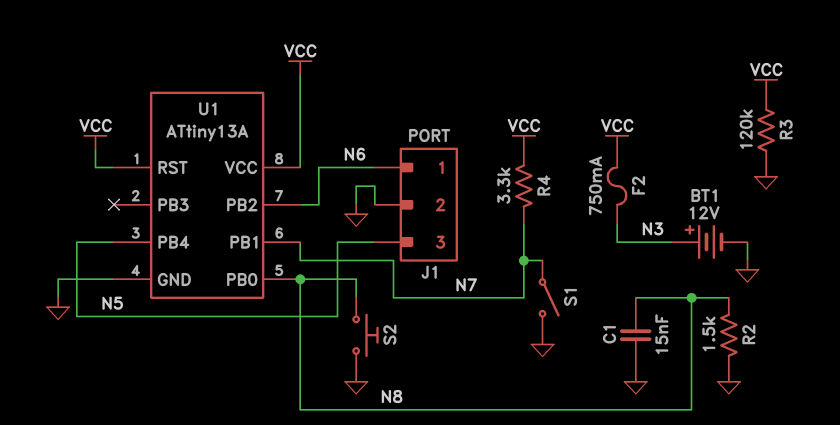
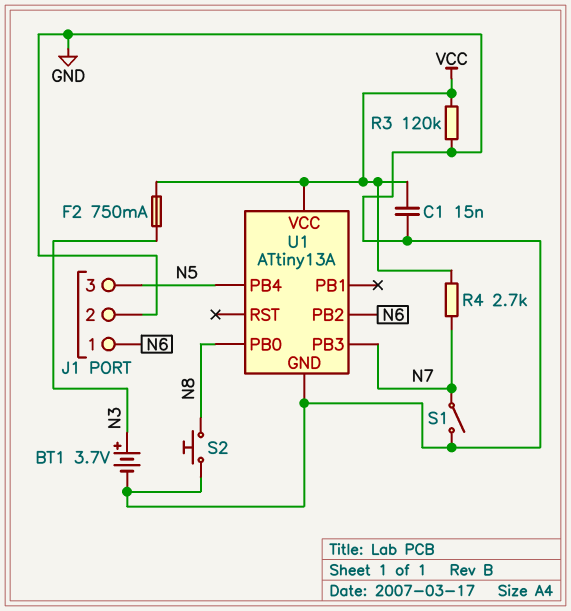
BT1: 12V (plus N3, minus GND) -> 3.7V (plus N3, minus GND)
C1: 15nF (GND, N8) -> 15nF (GND, VCC)
R2: 1.5k (GND, N8) -> none
R4: 3.3k (N7, VCC) -> 2.7k (N7, VCC)
U1 pin PB1: N7 -> none
U1 pin PB3: none -> N7
U1 pin RST: VCC -> none

